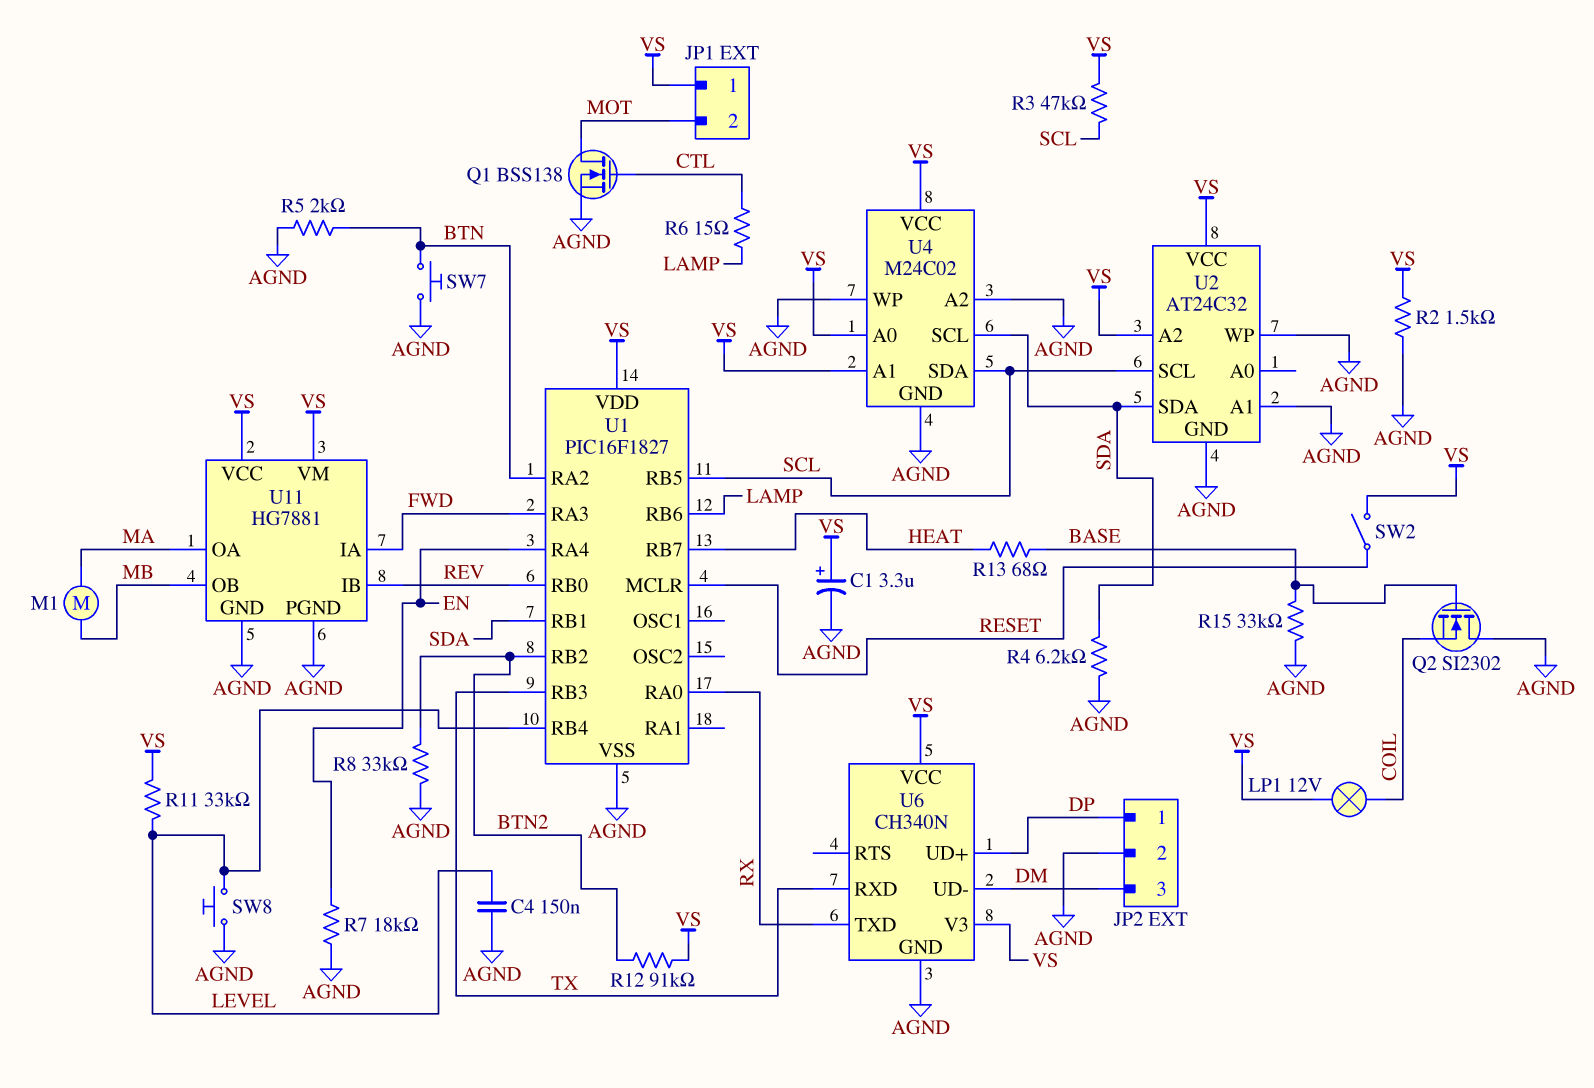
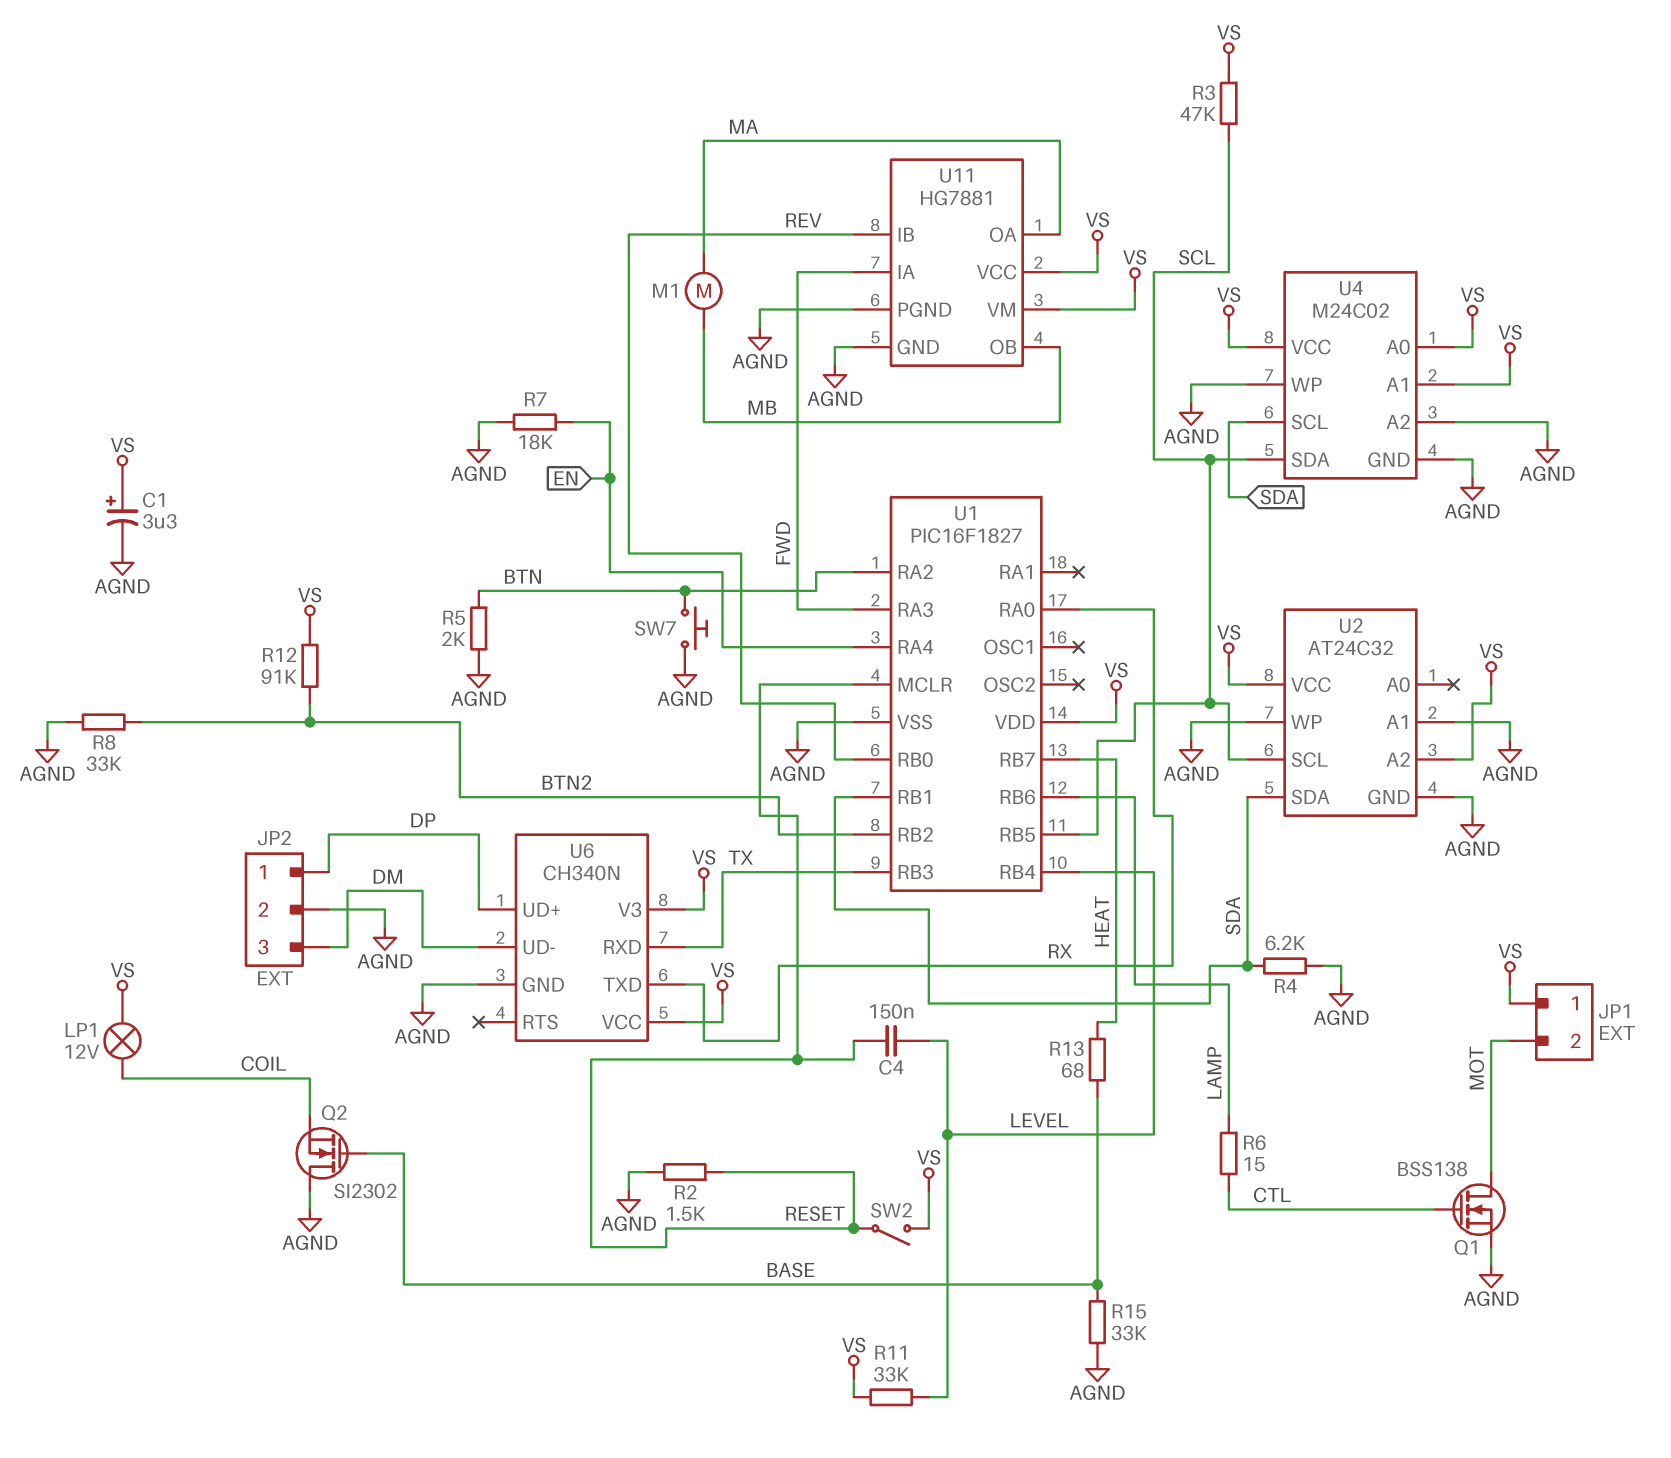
C4: 150nF (AGND, LEVEL) -> 150nF (LEVEL, RESET)
R2: 1.5k (AGND, VS) -> 1.5k (AGND, RESET)
SW8: button (AGND, LEVEL) -> none

